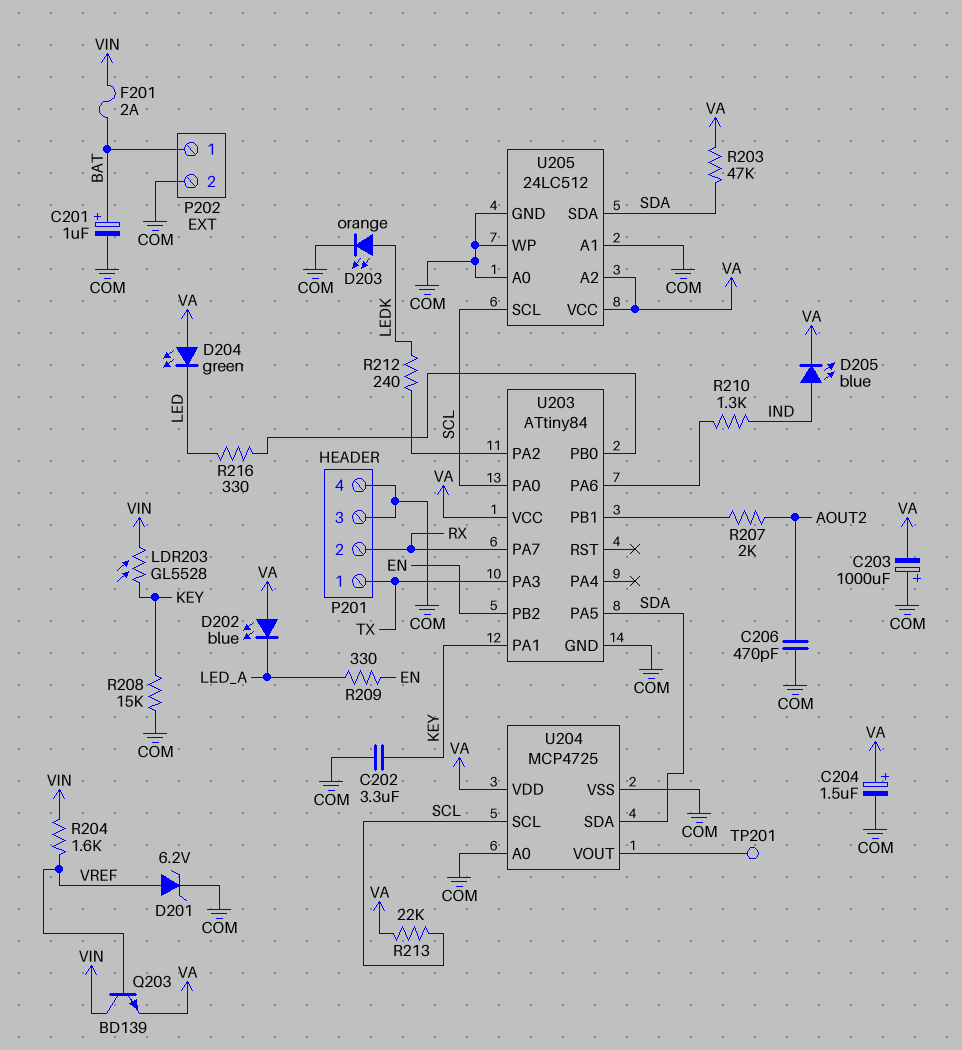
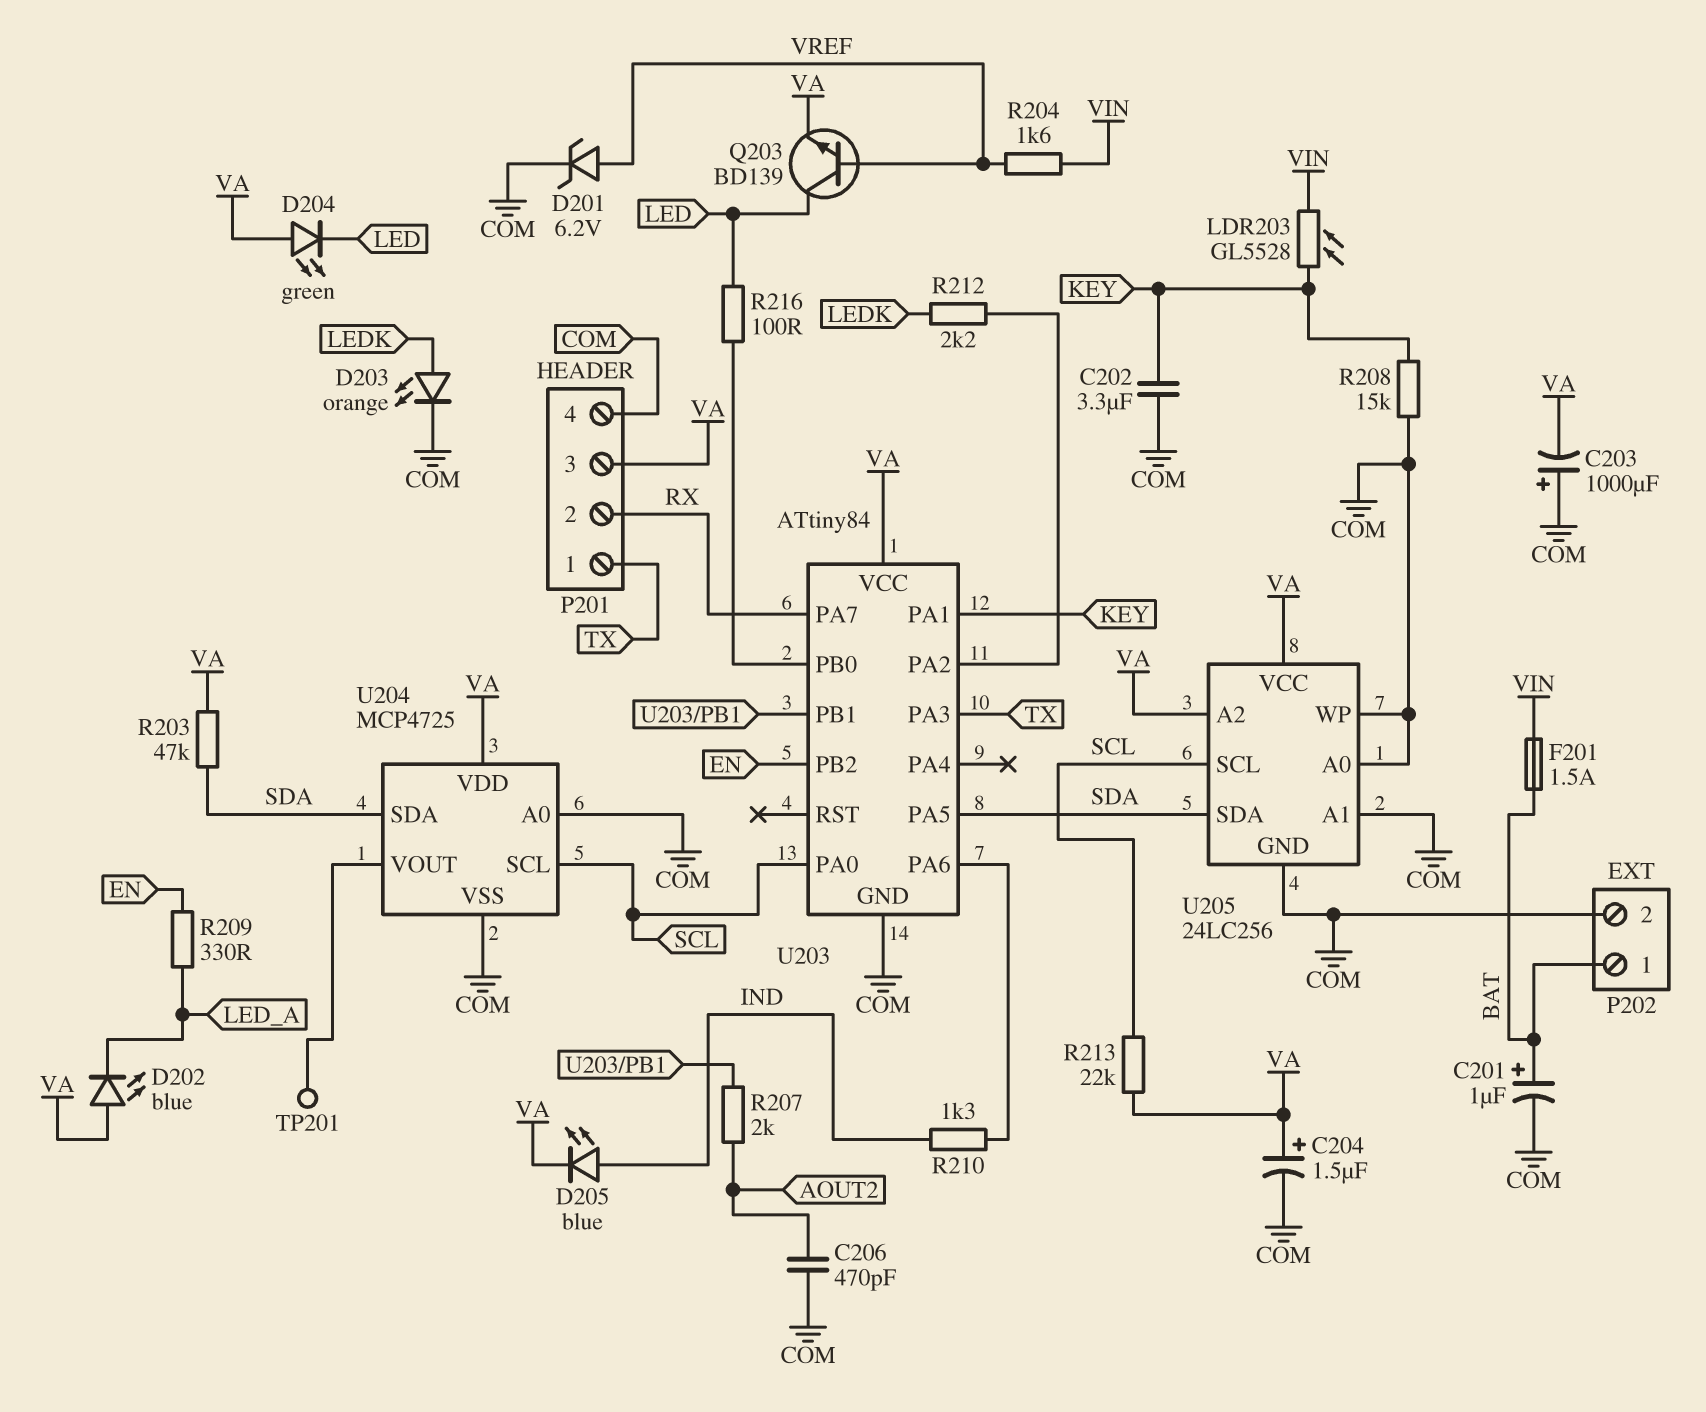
F201: 2A (BAT, VIN) -> 1.5A (BAT, VIN)
P201 pin 3: COM -> VA
Q203: NPN BD139 (B VREF, C VIN, E VA) -> NPN BD139 (B VREF, C LED, E VA)
R212: 240 (LEDK, U203/PA2) -> 2.2k (LEDK, U203/PA2)
R216: 330 (LED, U203/PB0) -> 100 (LED, U203/PB0)
U205: 24LC512 -> 24LC256

